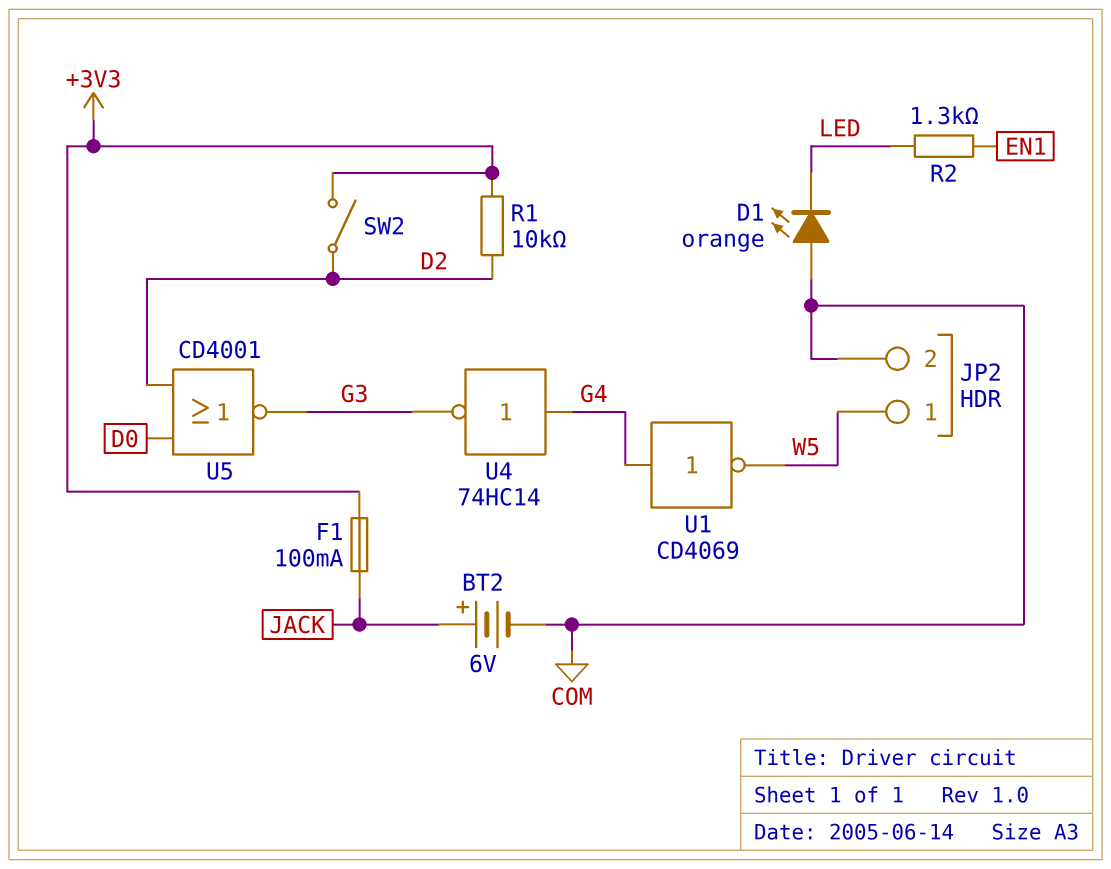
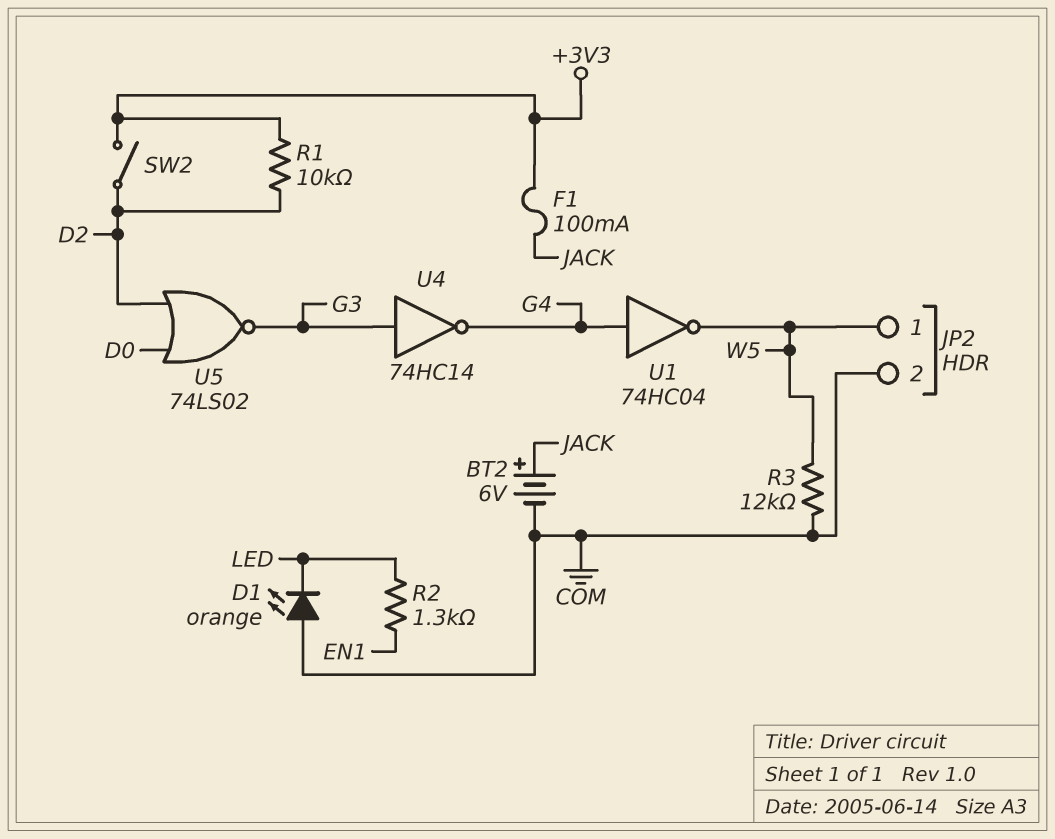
R3: none -> 12k (COM, W5)
U1: NOT CD4069 (in G4, out W5) -> NOT 74HC04 (in G4, out W5)
U4: NOT 74HC14 (in G4, out G3) -> NOT 74HC14 (in G3, out G4)
U5: NOR CD4001 (in D0, in D2, out G3) -> NOR 74LS02 (in D0, in D2, out G3)

